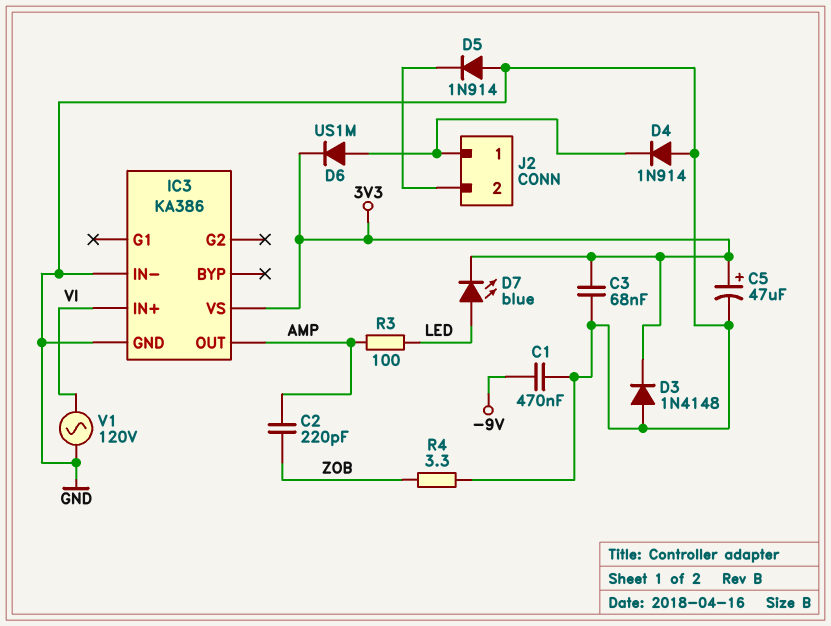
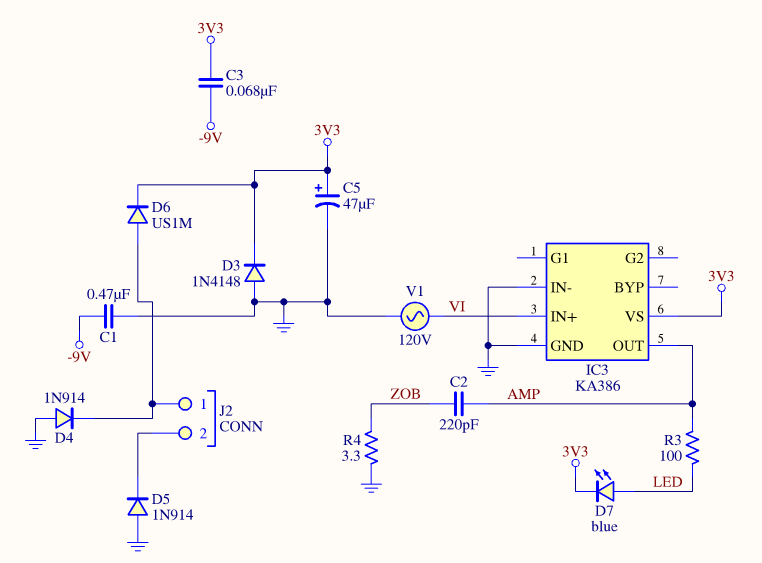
C3: 68nF (3V3, GND) -> 68nF (-9V, 3V3)

